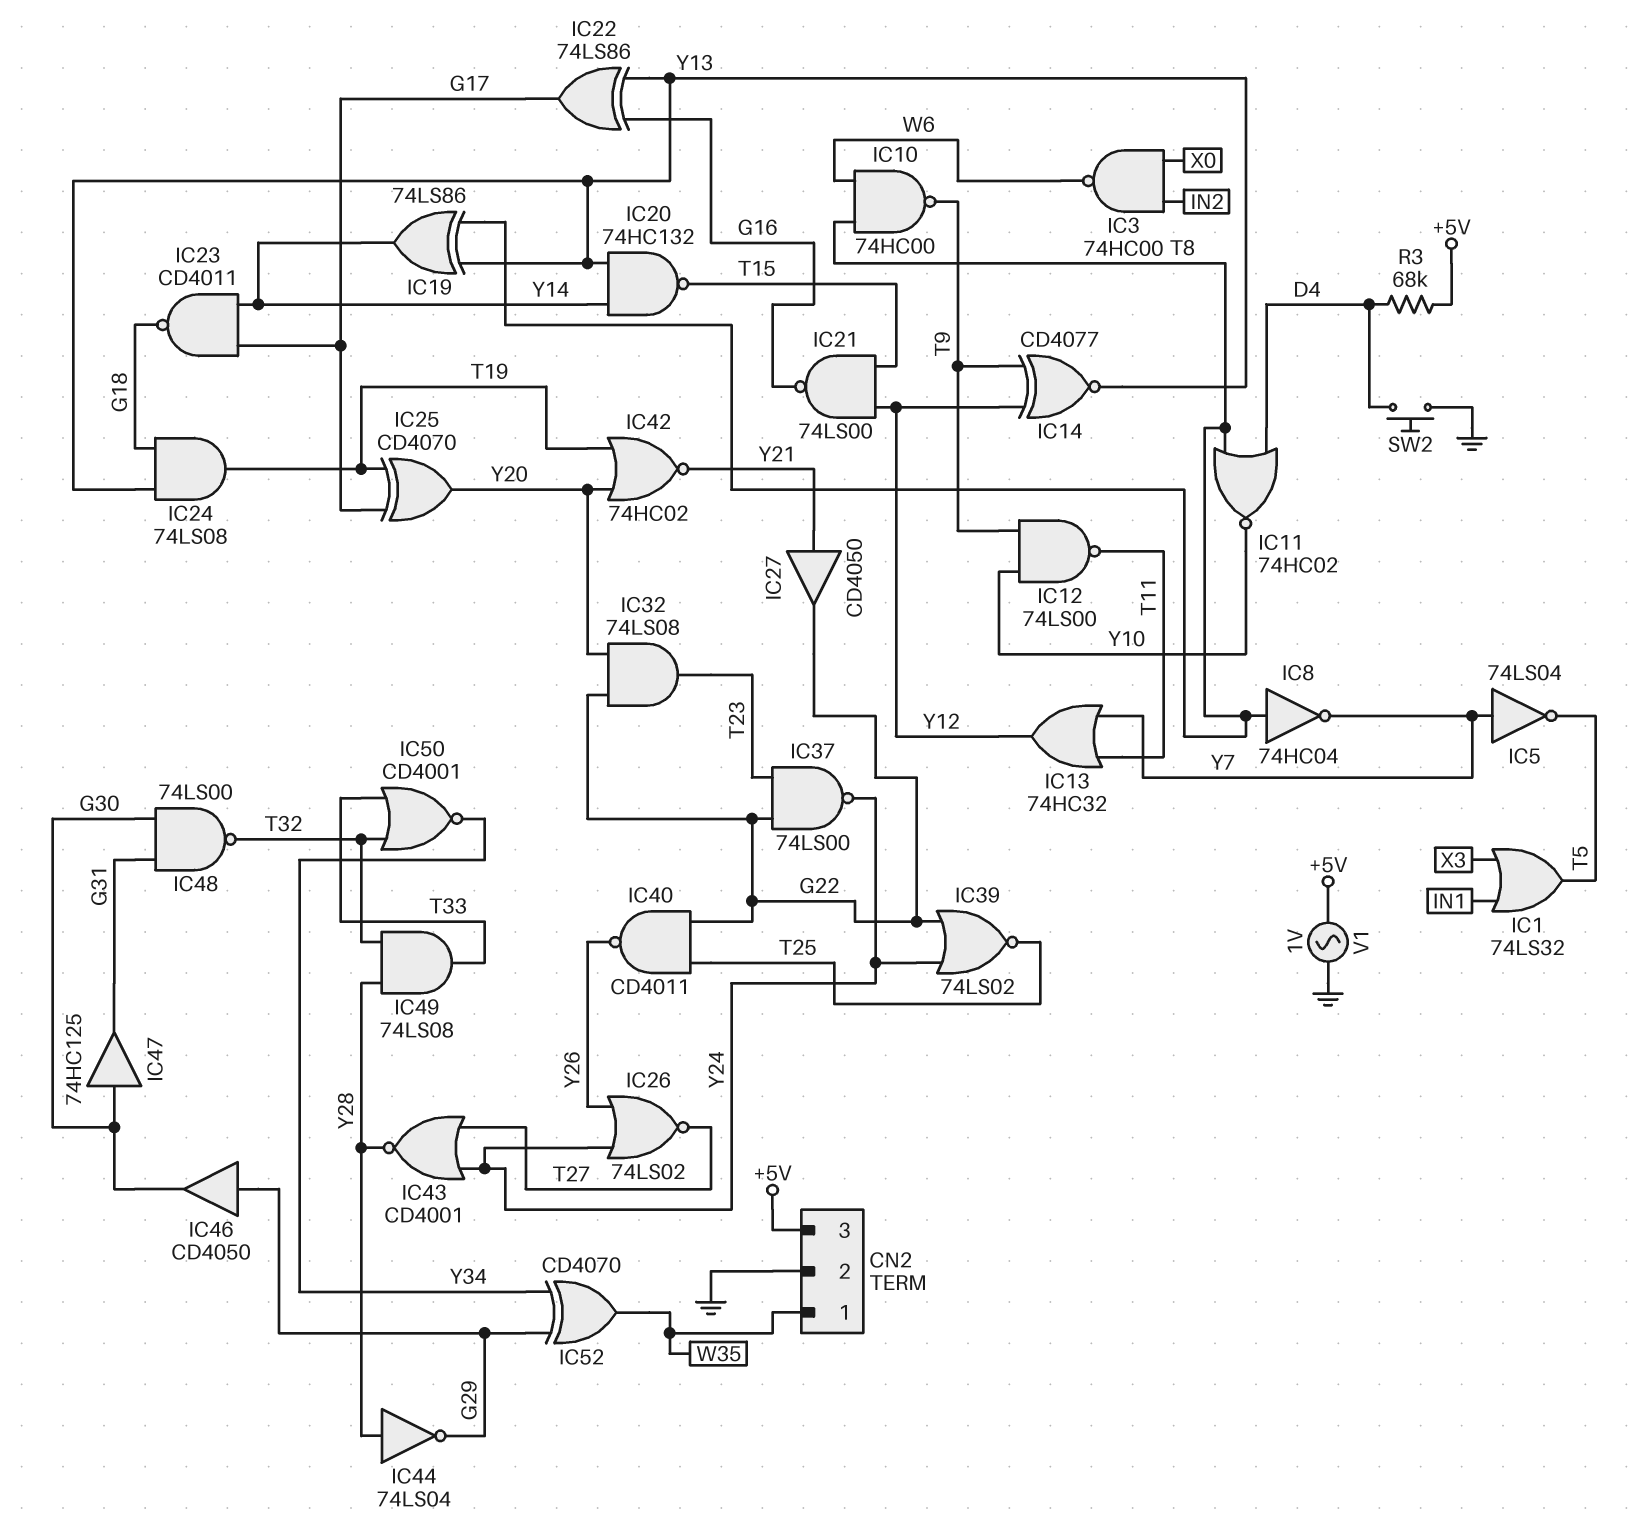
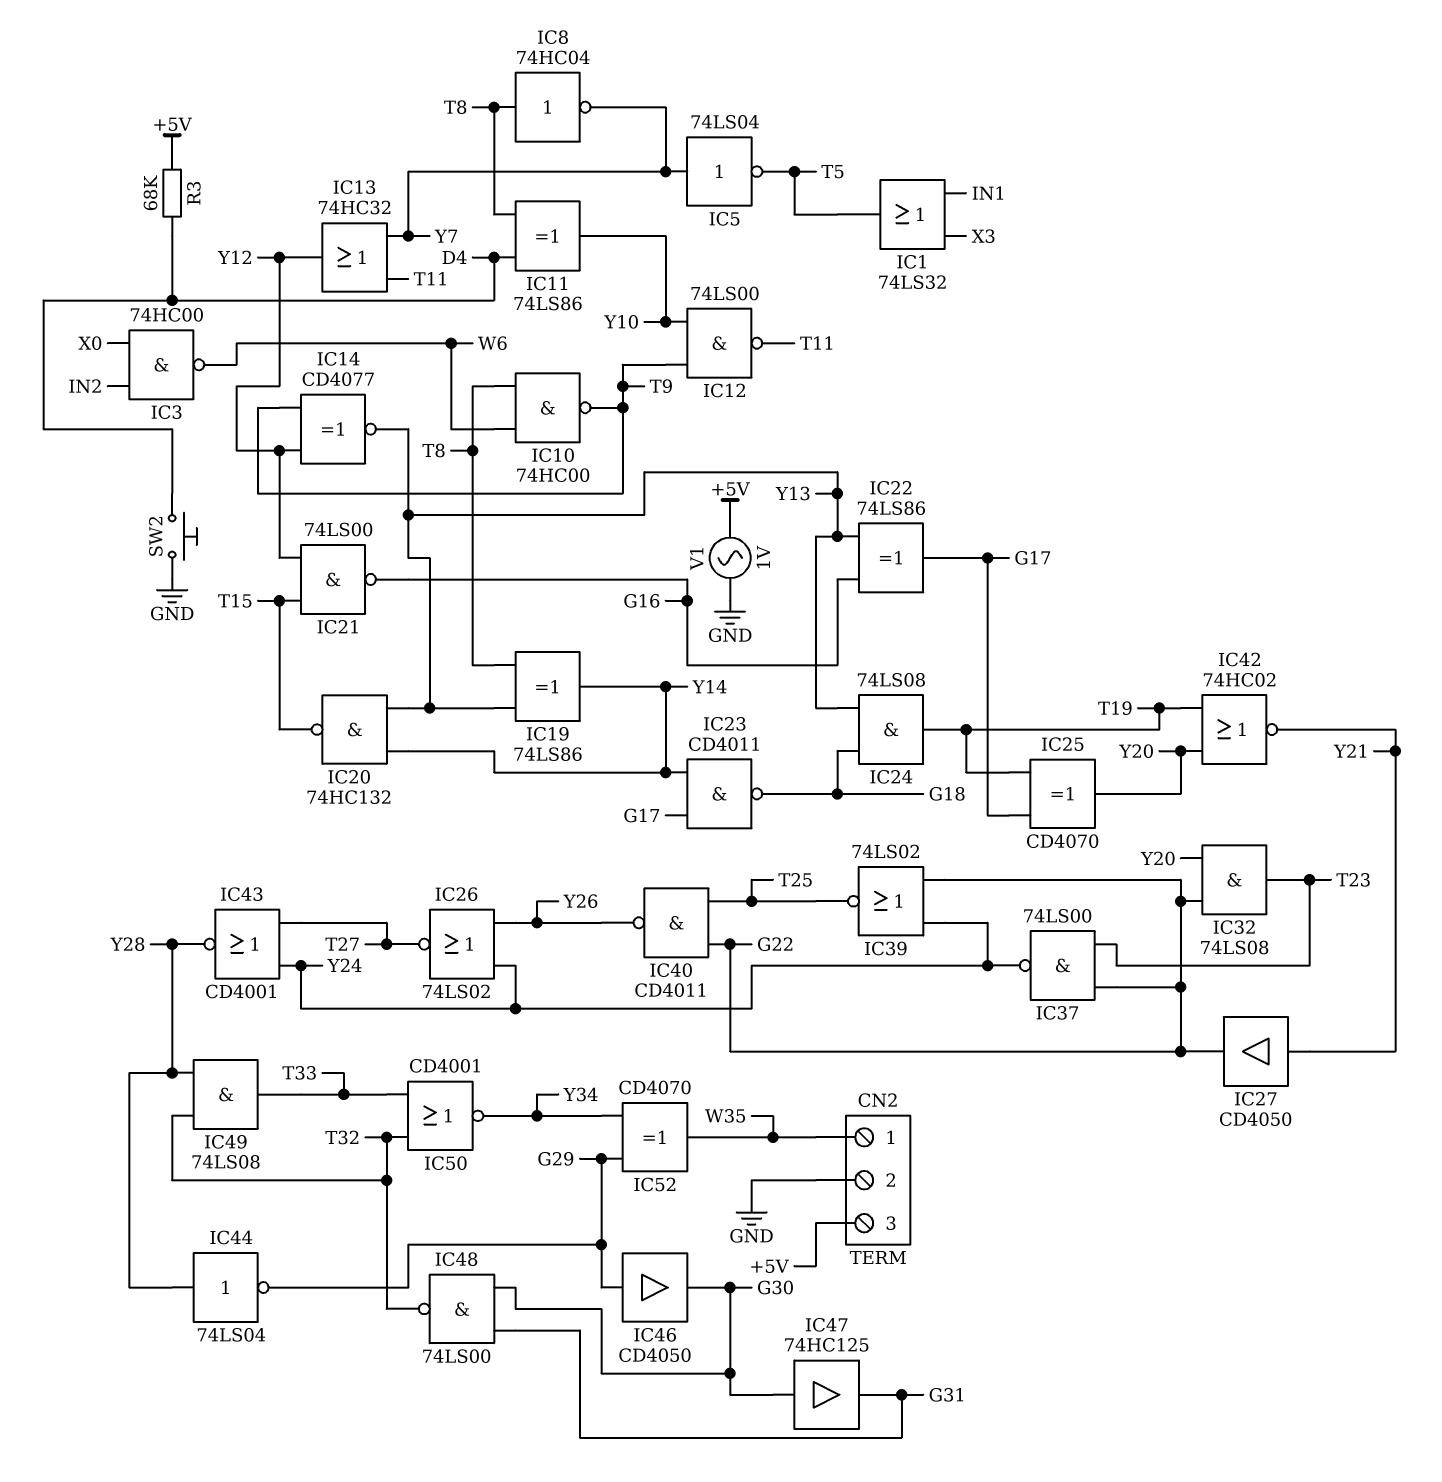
IC11: NOR 74HC02 (in D4, in T8, out Y10) -> XOR 74LS86 (in D4, in T8, out Y10)

